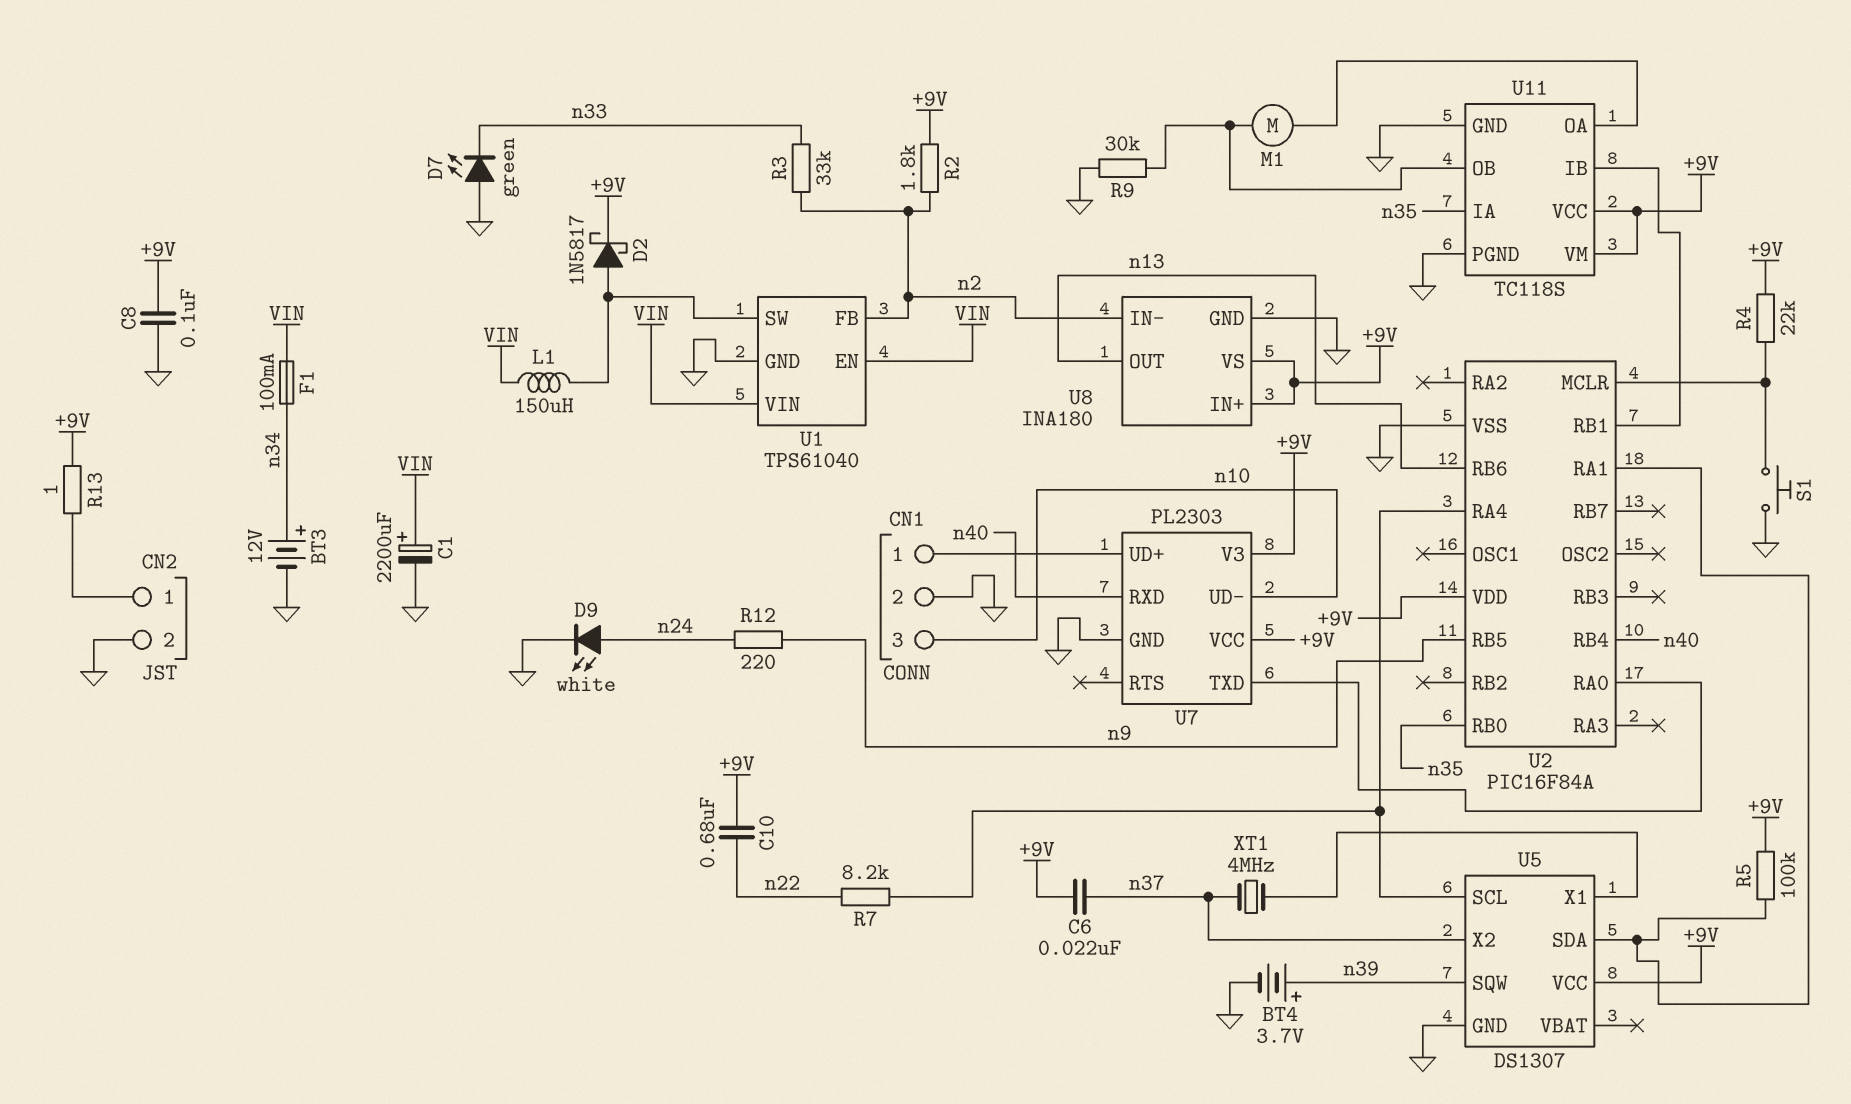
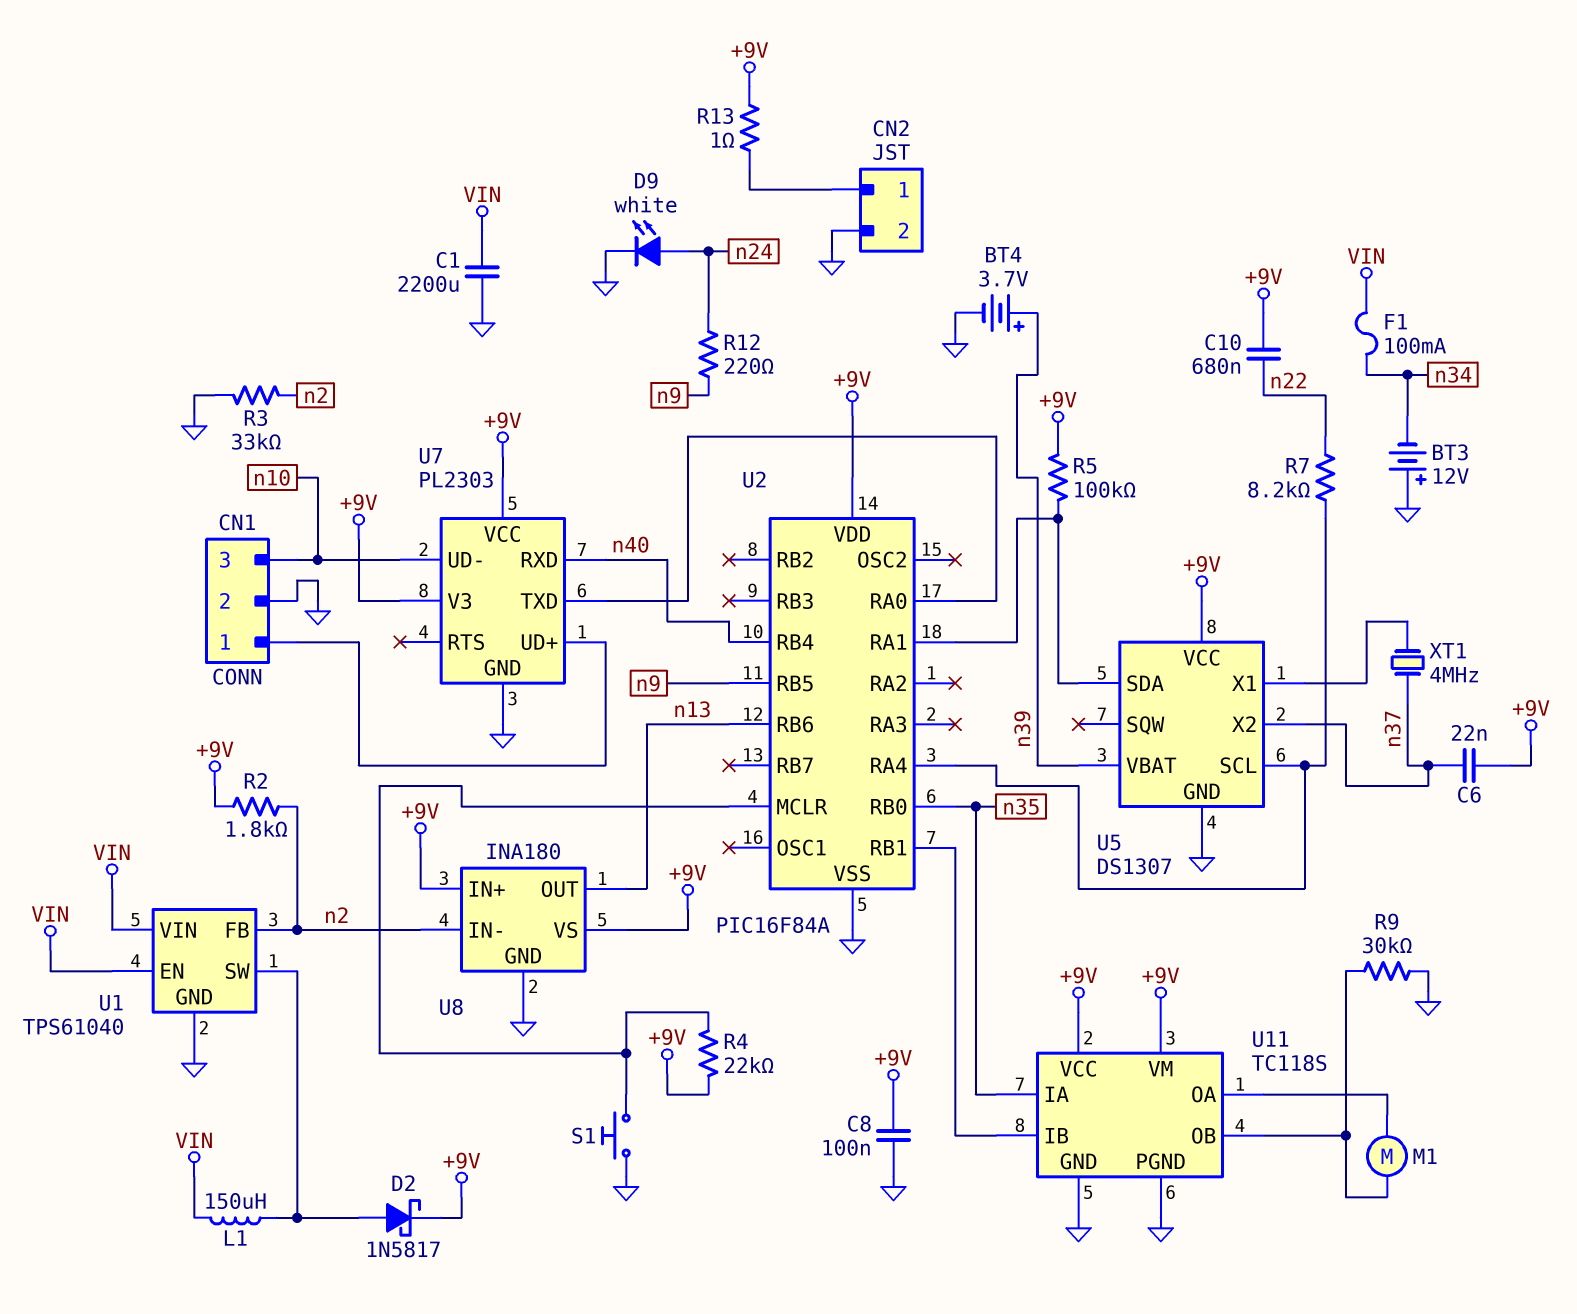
BT3: 12V (plus n34, minus GND) -> 12V (plus GND, minus n34)
C1: 2200uF (plus VIN, minus GND) -> 2200uF (GND, VIN)
D7: LED green (A GND, K n33) -> none
R3: 33k (n2, n33) -> 33k (GND, n2)
U5 pin SQW: n39 -> none
U5 pin VBAT: none -> n39

